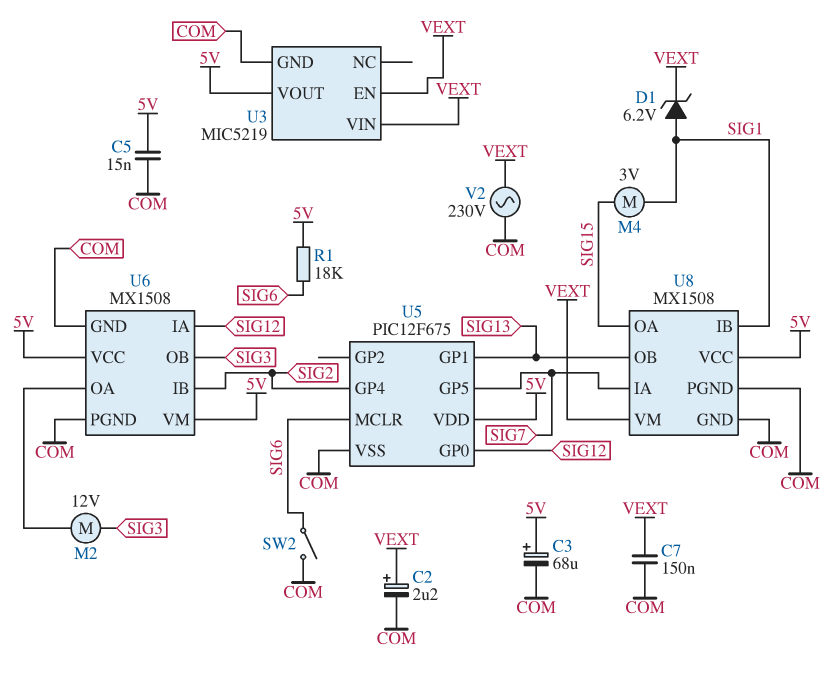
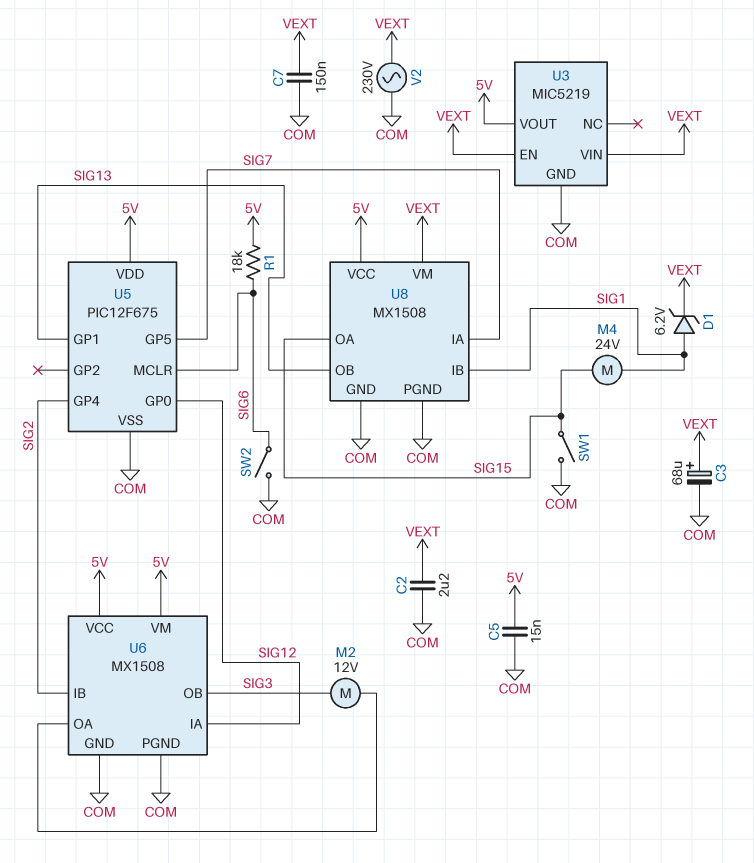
C2: 2.2uF (plus VEXT, minus COM) -> 2.2uF (COM, VEXT)
C3: 68uF (plus 5V, minus COM) -> 68uF (plus VEXT, minus COM)
M4: motor 3V (SIG1, SIG15) -> motor 24V (SIG1, SIG15)
SW1: none -> switch (COM, SIG15)

